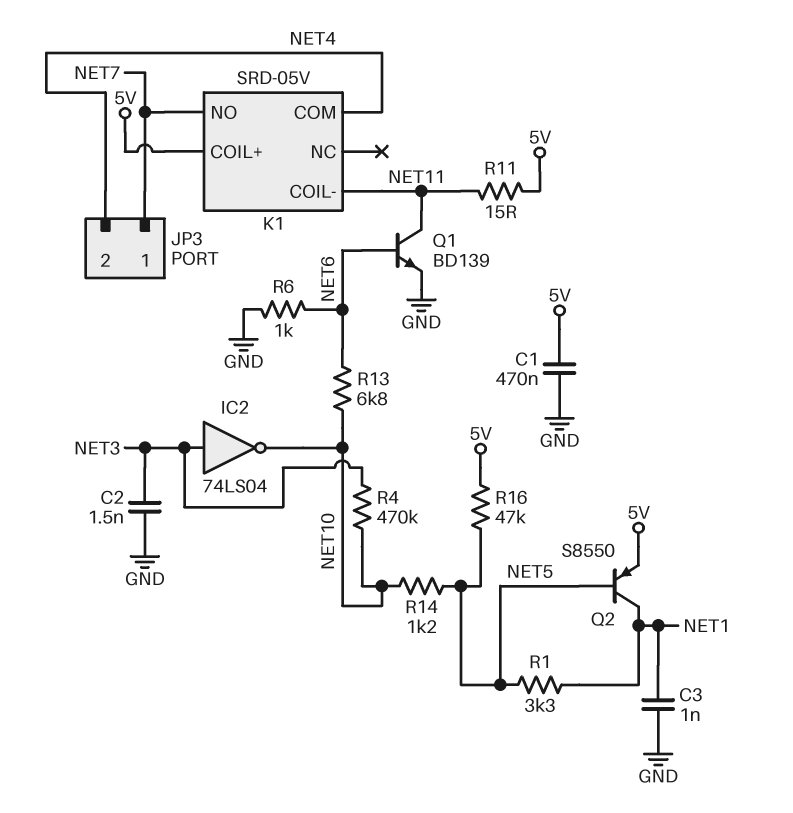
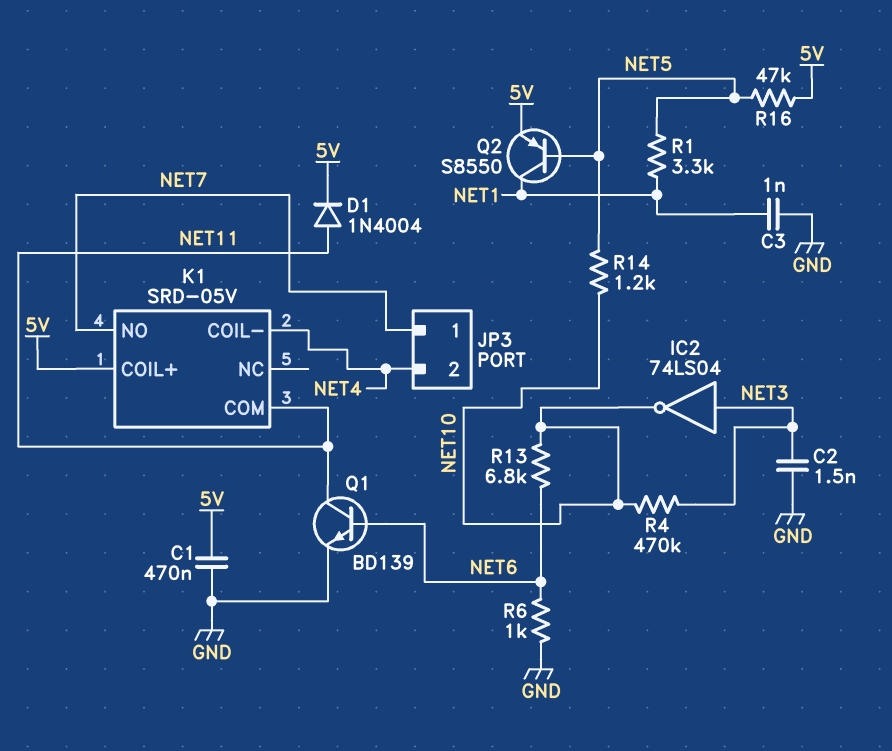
D1: none -> diode 1N4004 (A NET11, K 5V)
K1 pin COIL-: NET11 -> NET4
K1 pin COM: NET4 -> NET11
R11: 15 (5V, NET11) -> none

